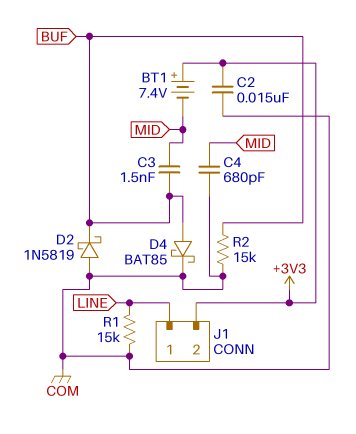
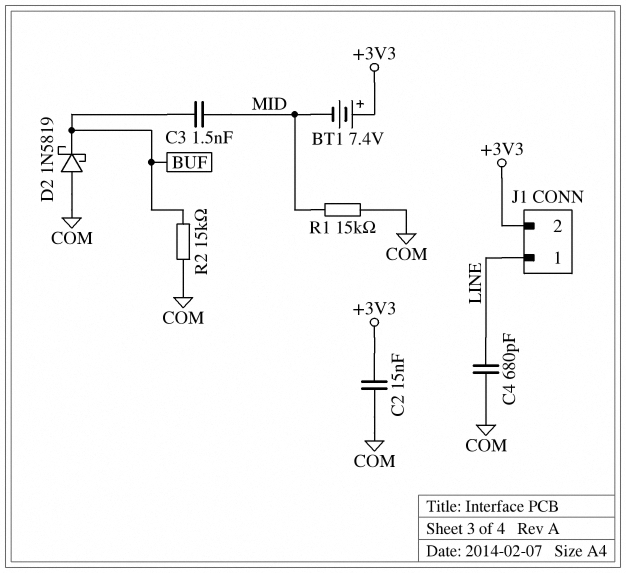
C4: 680pF (COM, MID) -> 680pF (COM, LINE)
D4: schottky BAT85 (A BUF, K COM) -> none
R1: 15k (COM, LINE) -> 15k (COM, MID)

